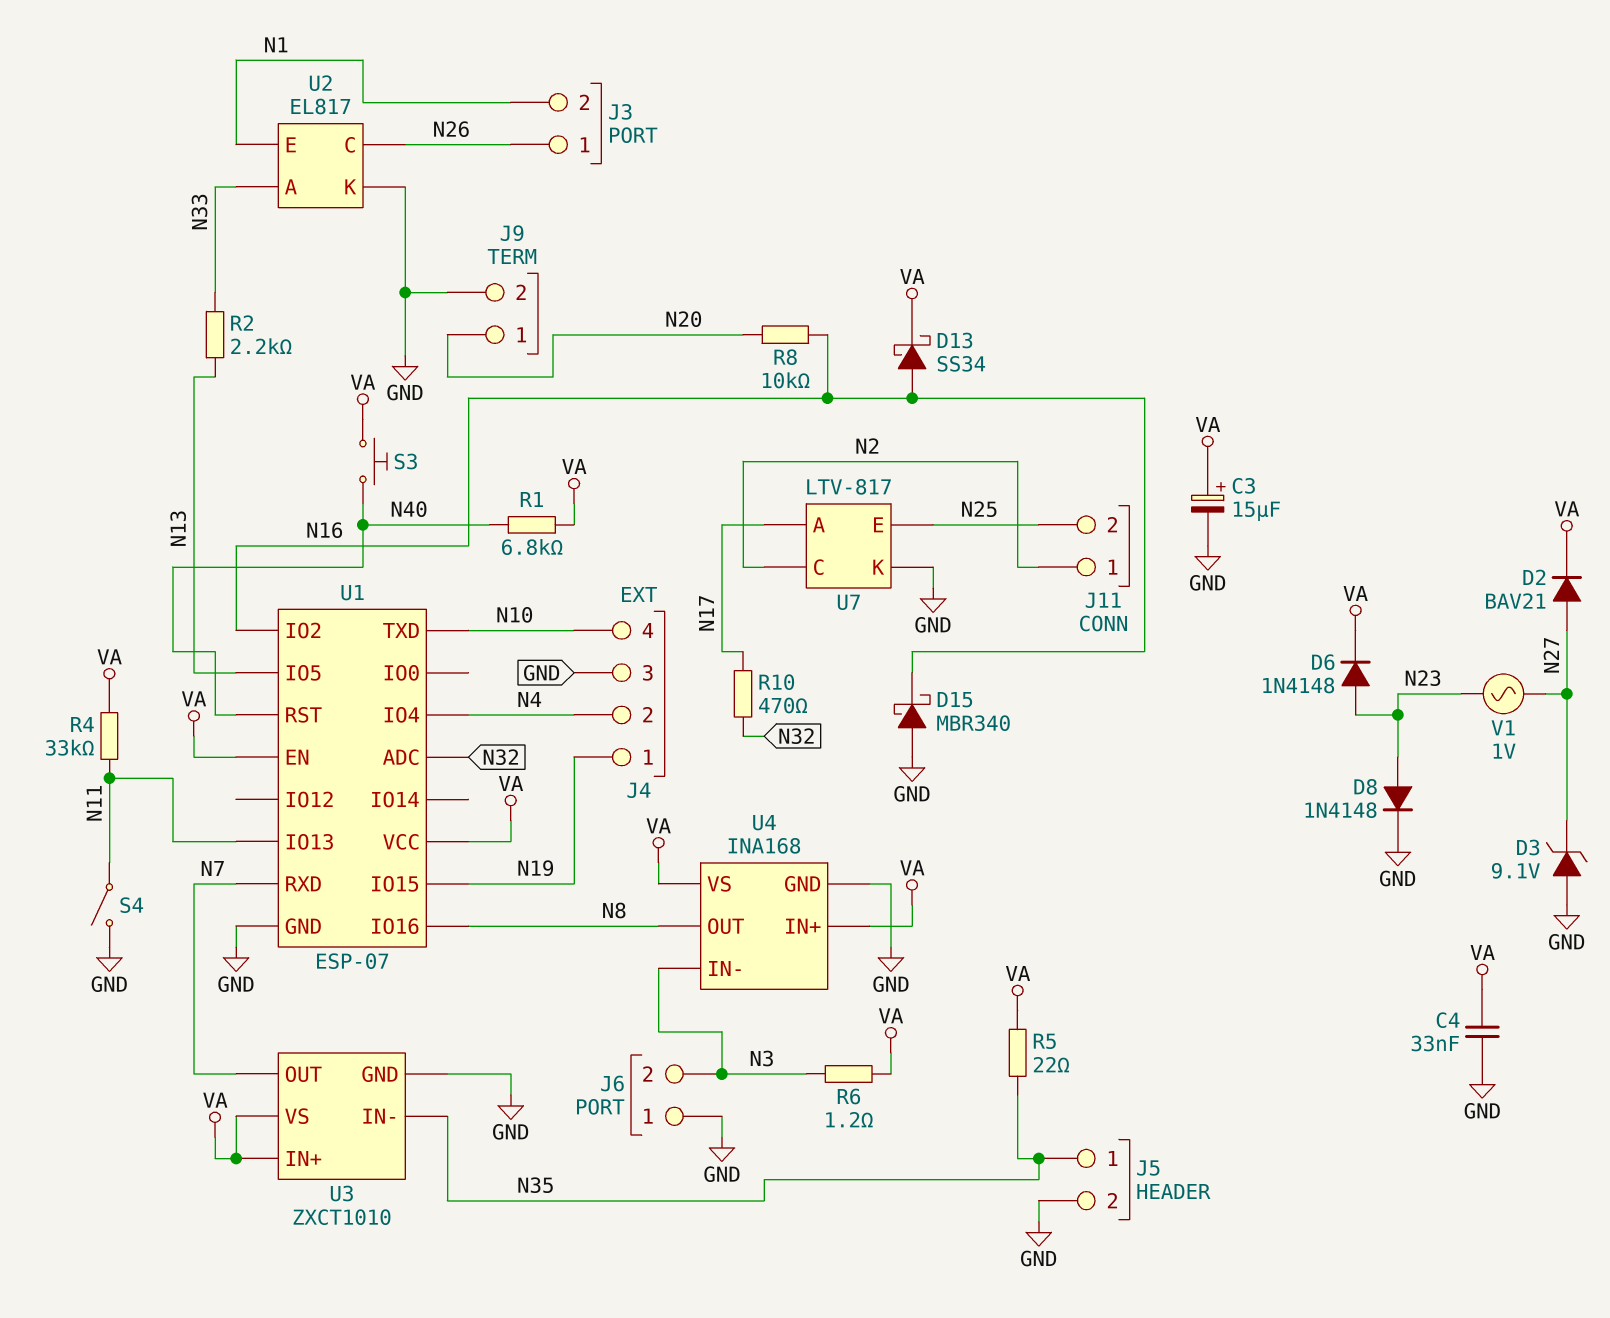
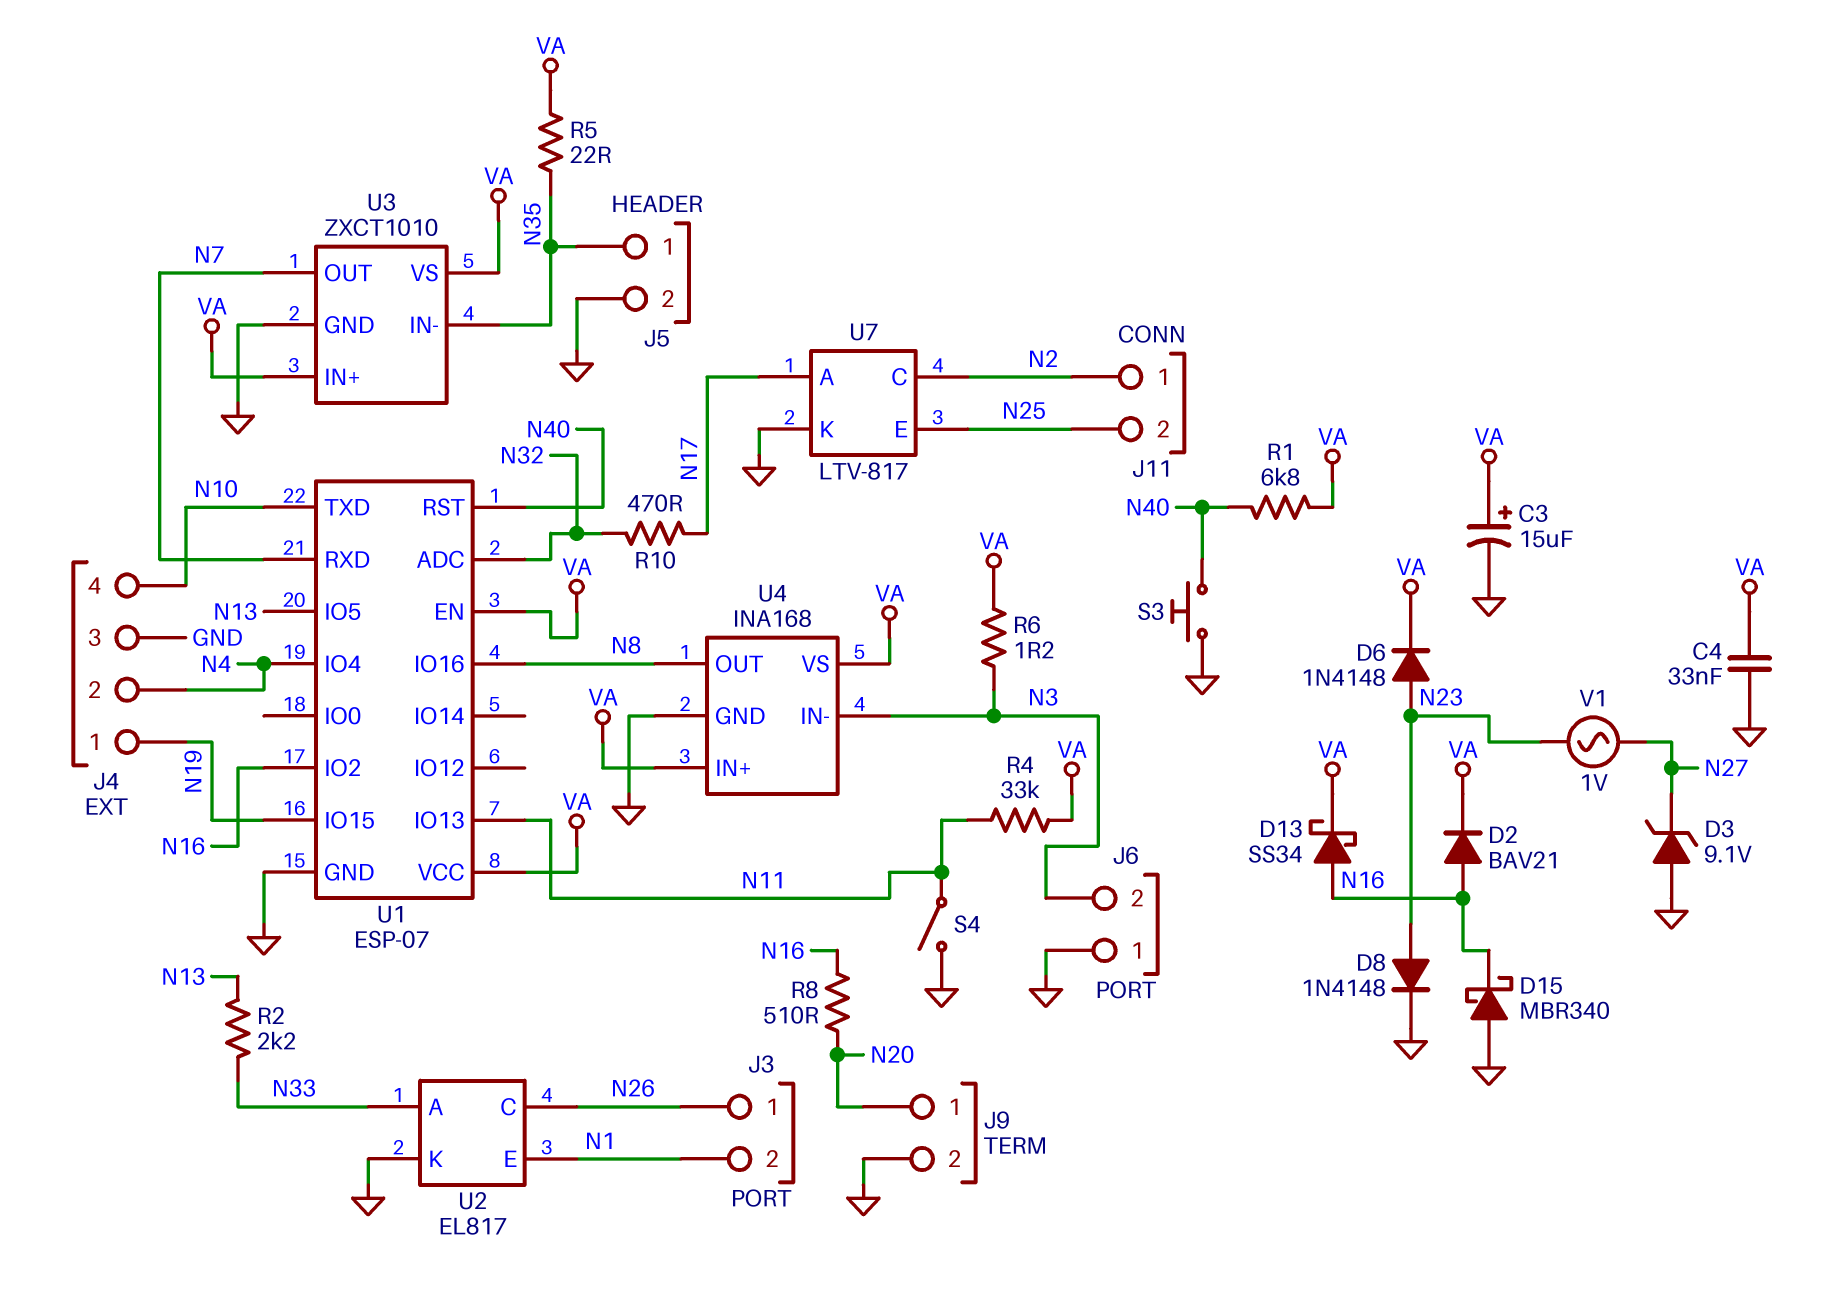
D2: diode BAV21 (A N27, K VA) -> diode BAV21 (A N16, K VA)
R8: 10k (N16, N20) -> 510 (N16, N20)
S3: button (N40, VA) -> button (GND, N40)

